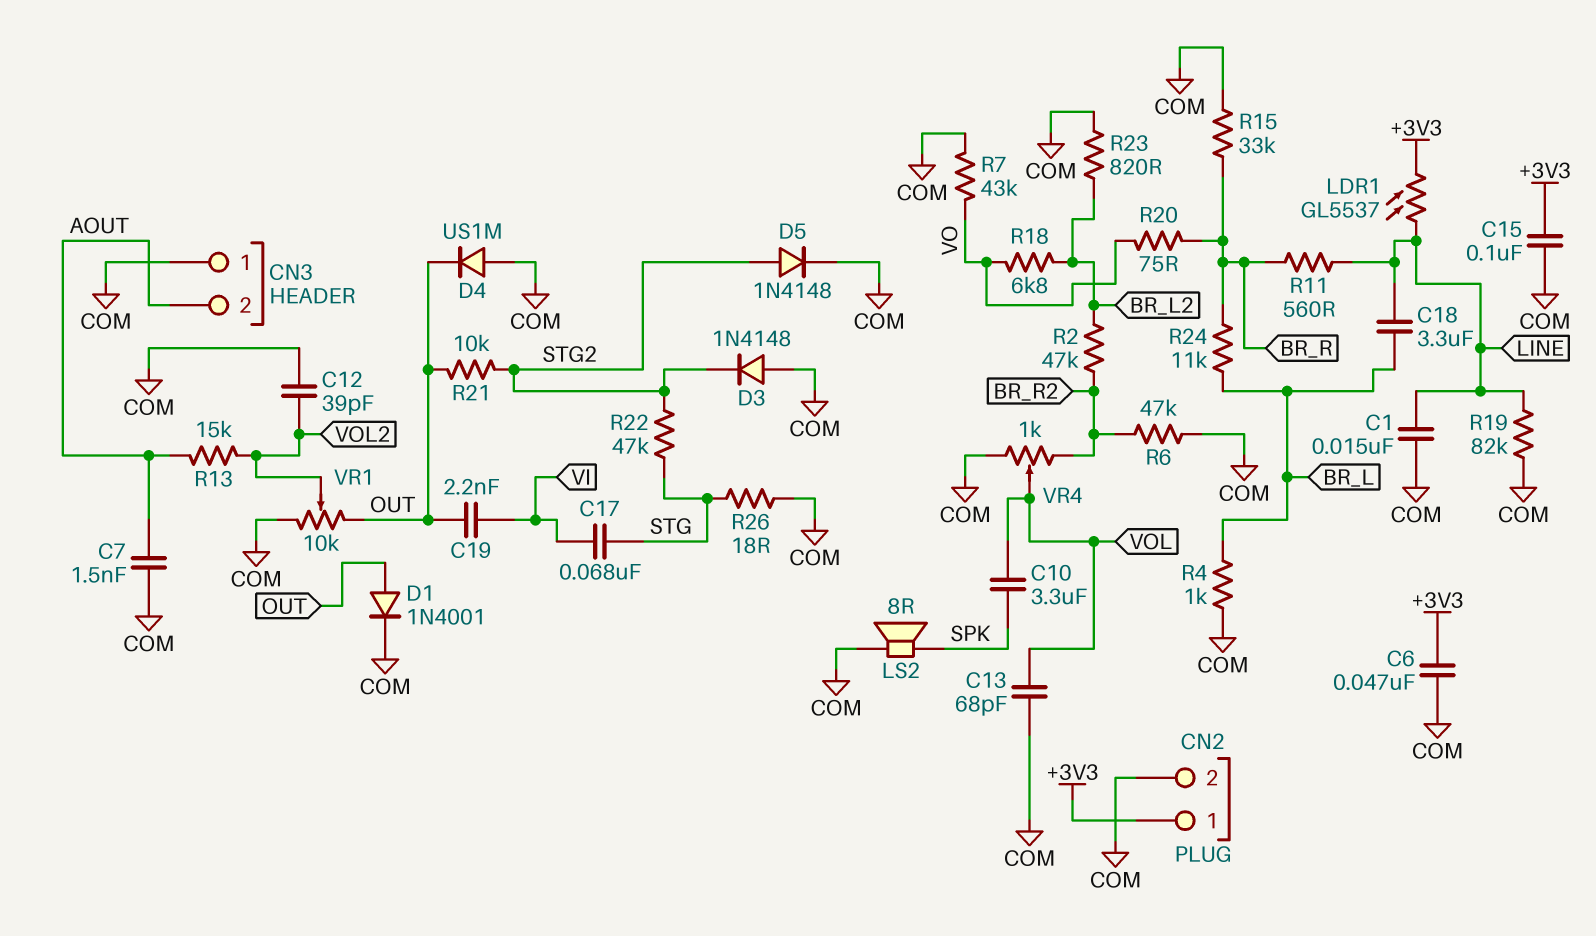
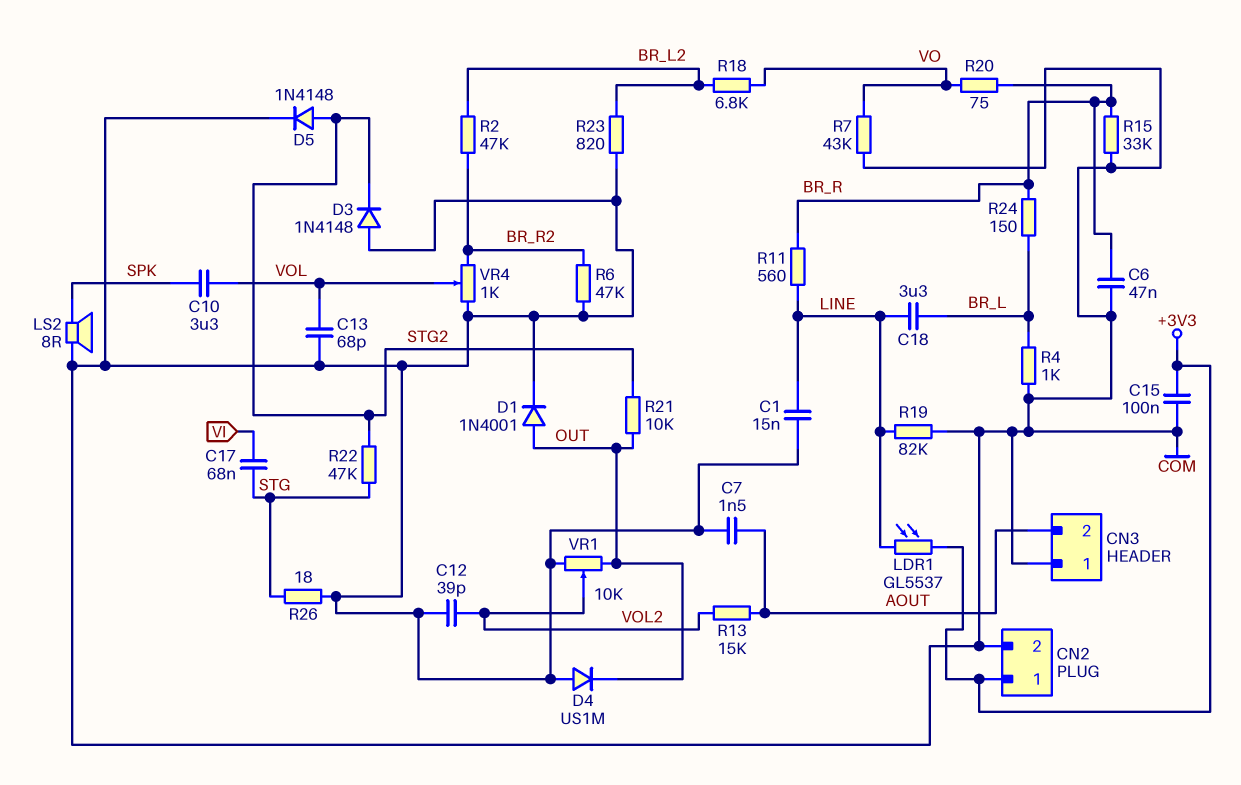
C6: 47nF (+3V3, COM) -> 47nF (BR_R, COM)
C19: 2.2nF (OUT, VI) -> none
R24: 11k (BR_L, BR_R) -> 150 (BR_L, BR_R)

